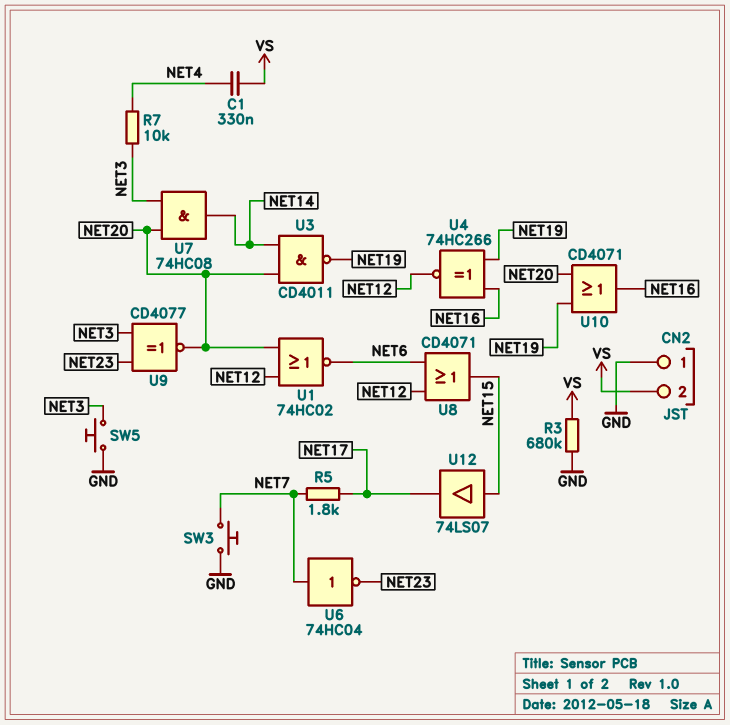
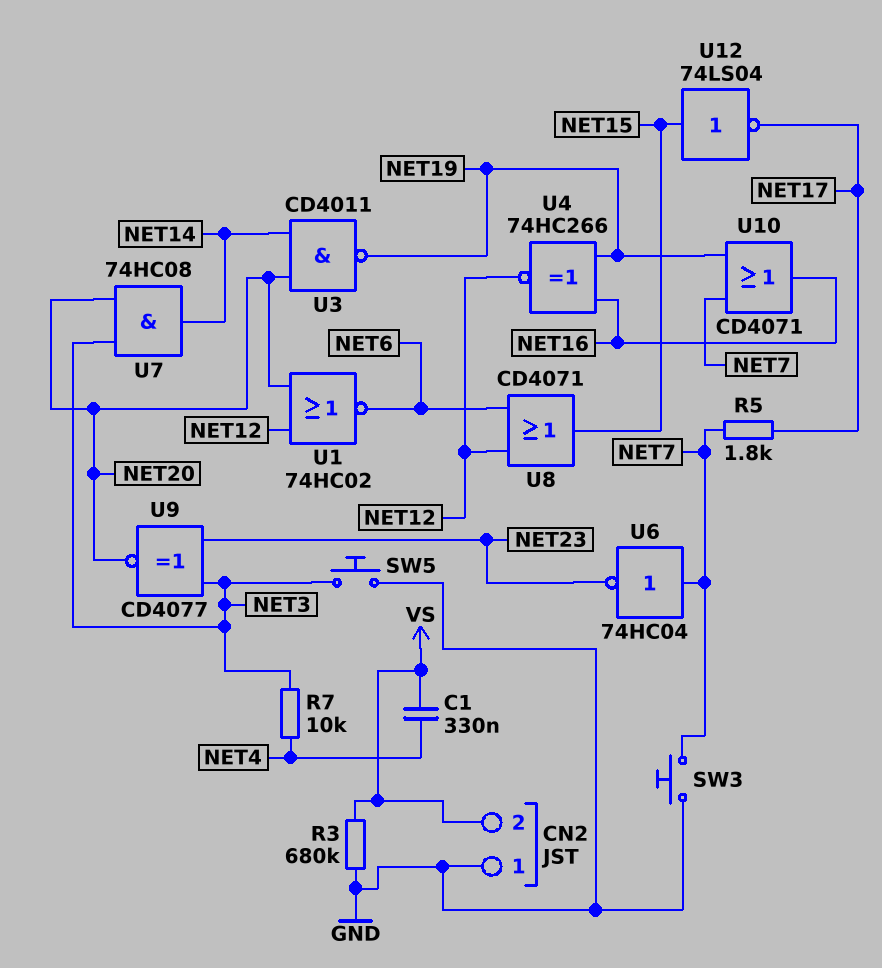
U10: OR CD4071 (in NET19, in NET20, out NET16) -> OR CD4071 (in NET7, in NET19, out NET16)
U12: buffer 74LS07 (in NET15, out NET17) -> NOT 74LS04 (in NET15, out NET17)

